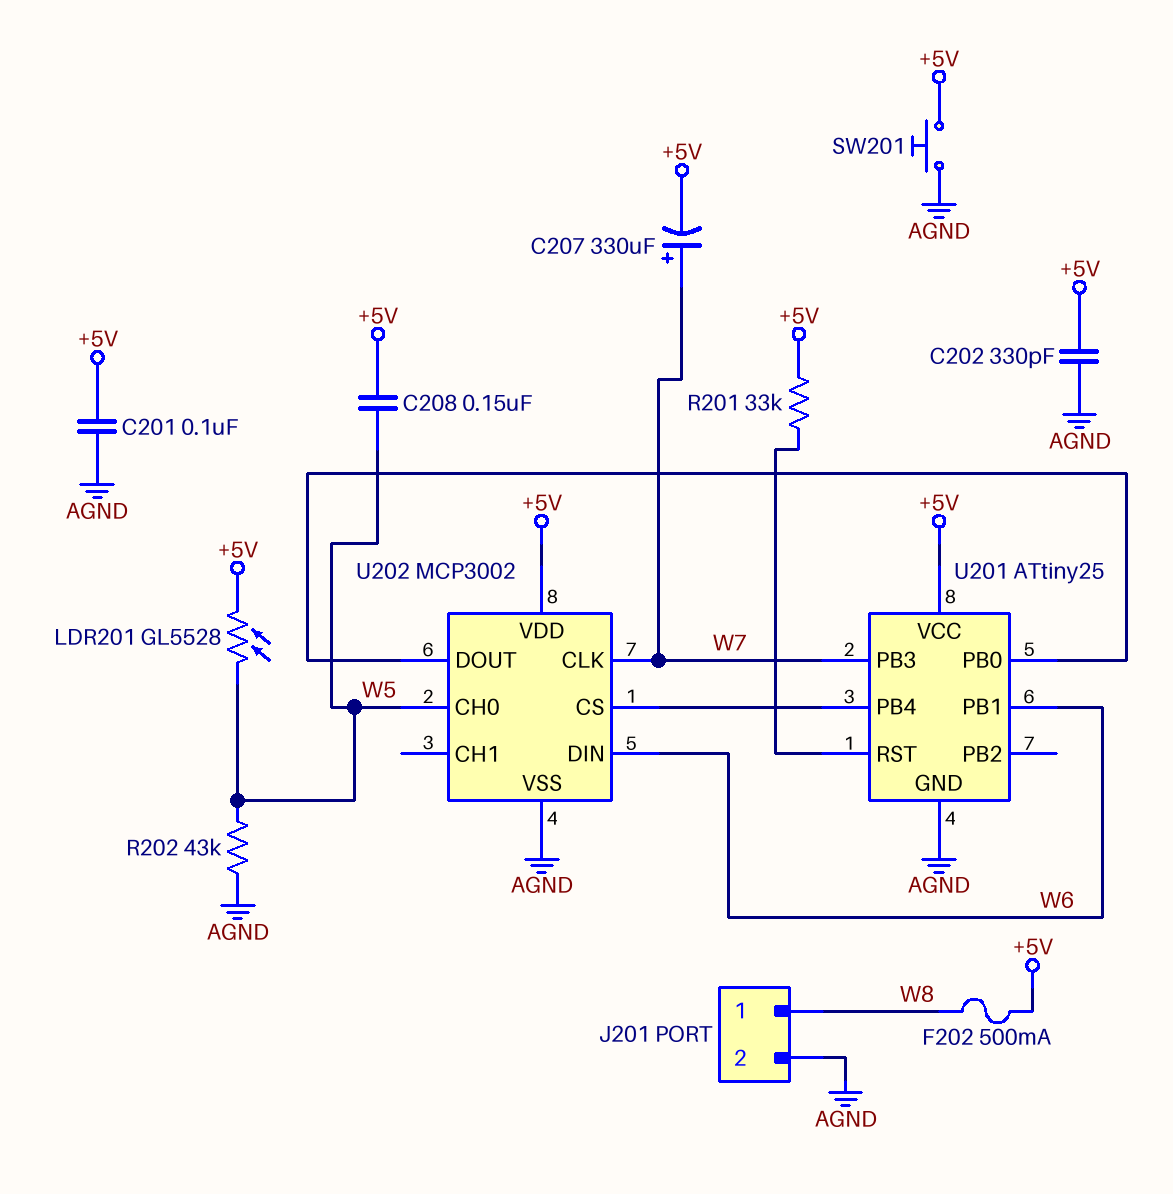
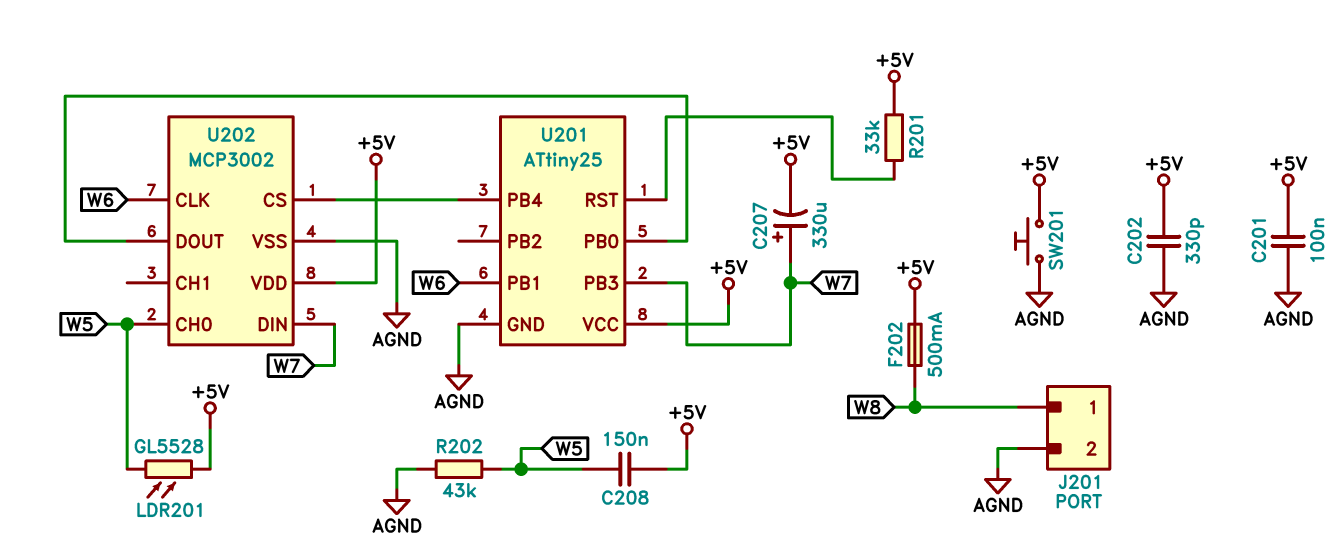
U202 pin CLK: W7 -> W6
U202 pin DIN: W6 -> W7

